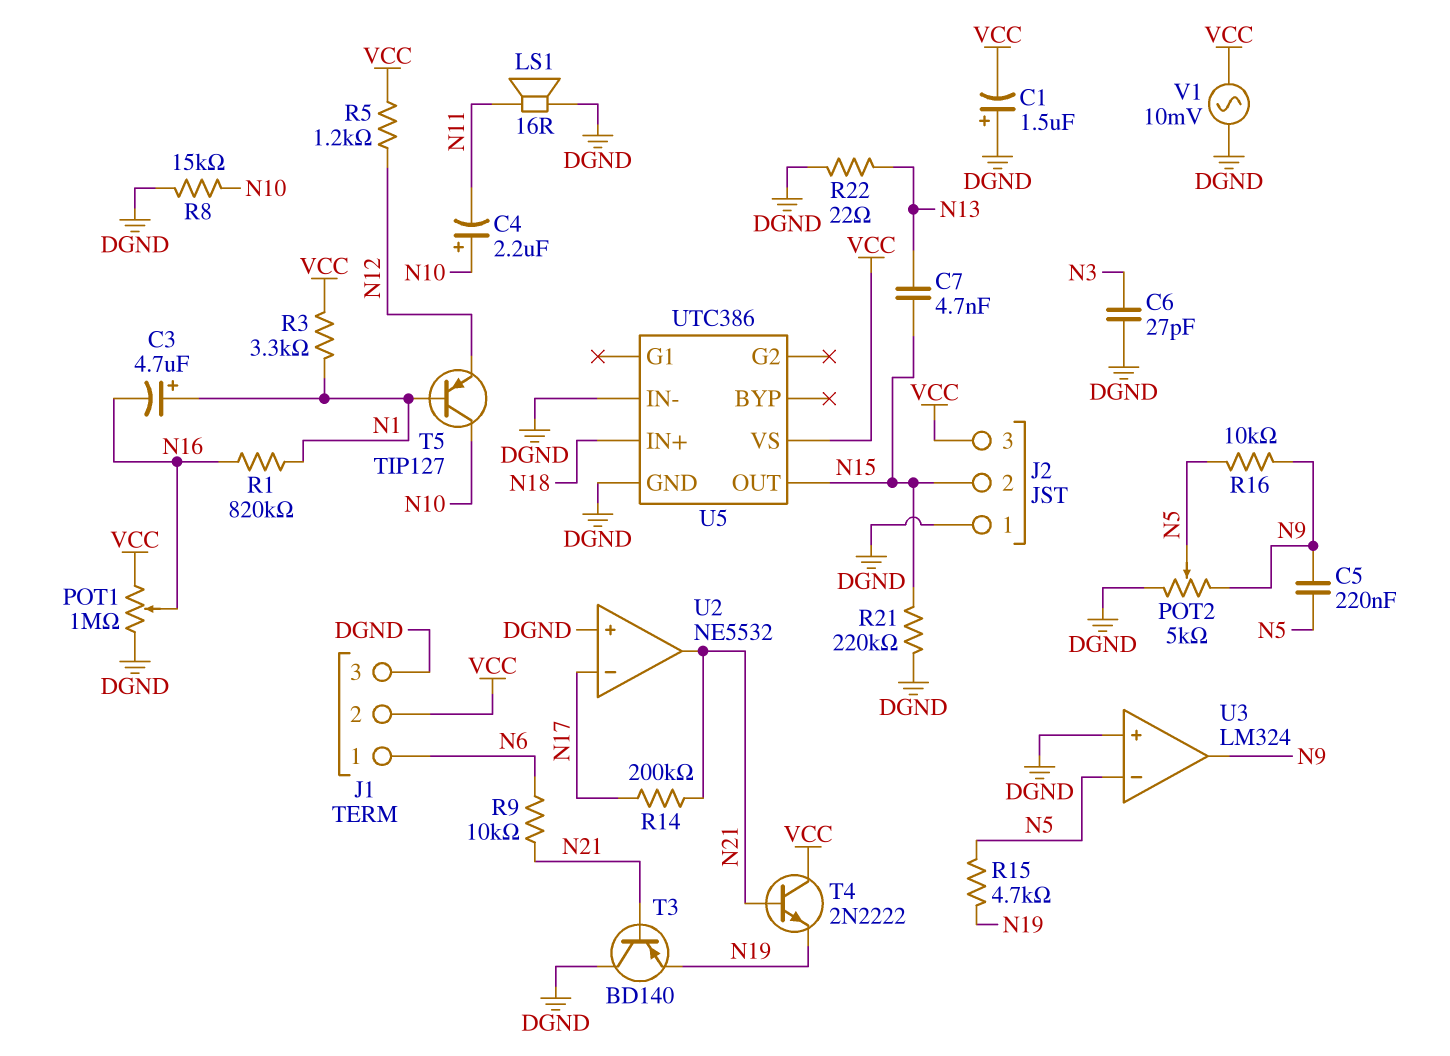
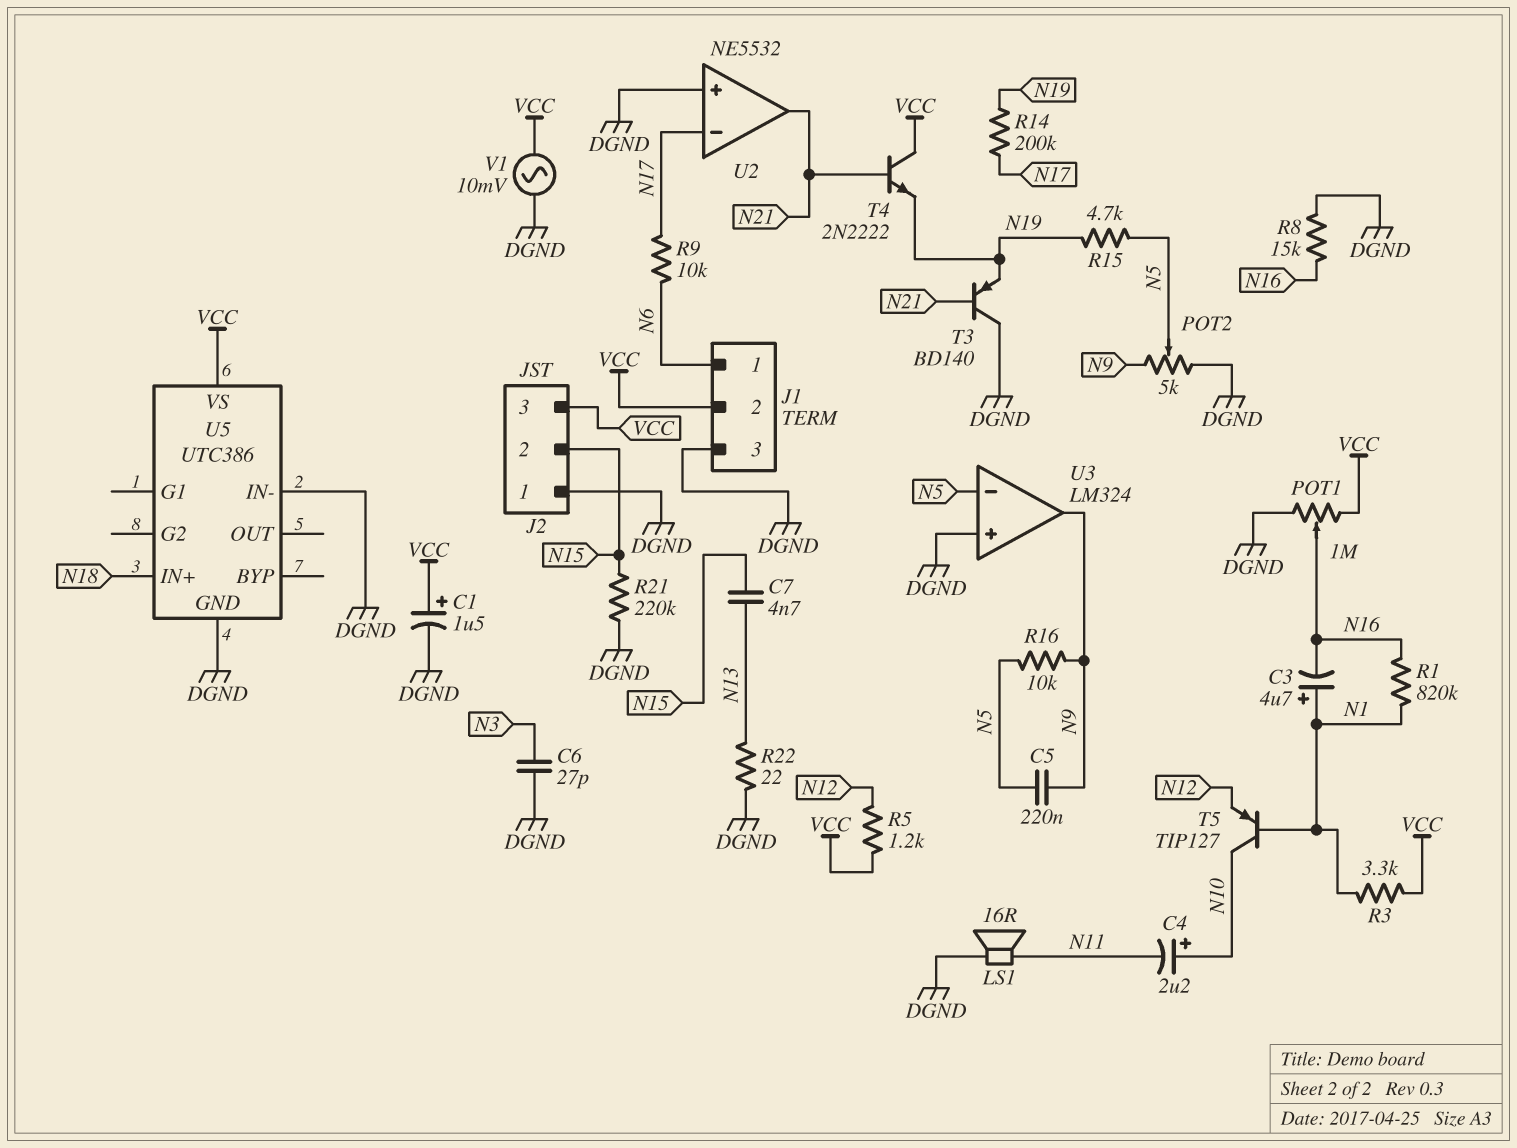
C1: 1.5uF (plus DGND, minus VCC) -> 1.5uF (plus VCC, minus DGND)
R8: 15k (DGND, N10) -> 15k (DGND, N16)
R9: 10k (N6, N21) -> 10k (N6, N17)
R14: 200k (N17, N21) -> 200k (N17, N19)
U5 pin OUT: N15 -> none

